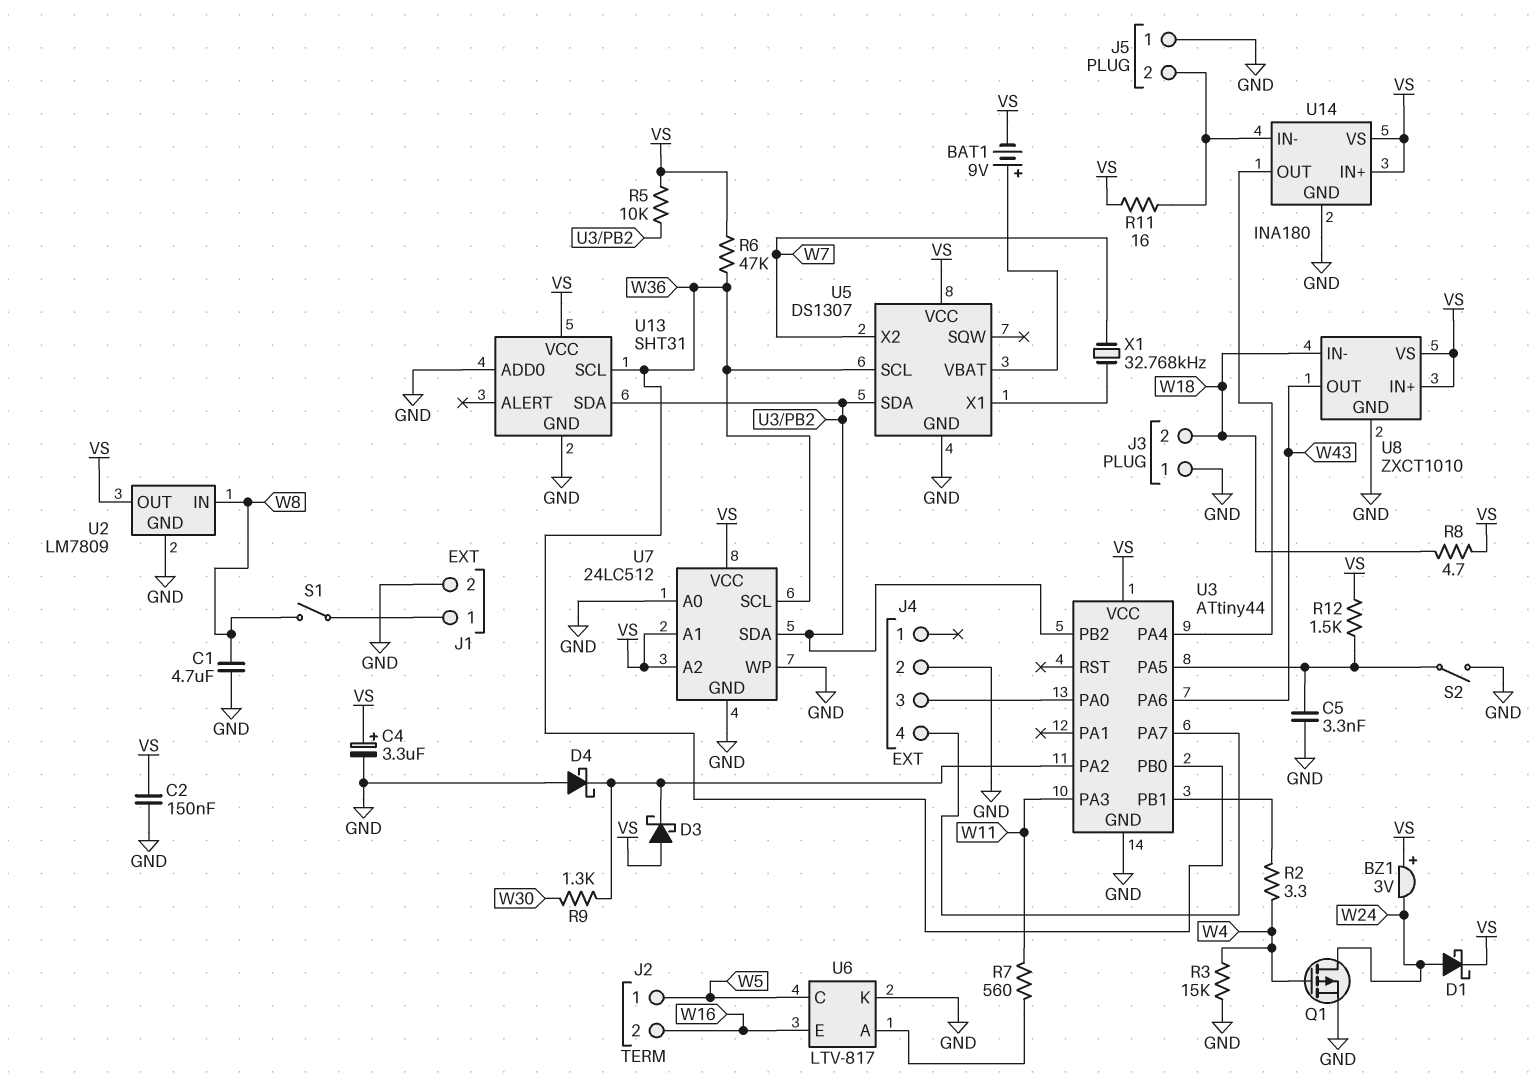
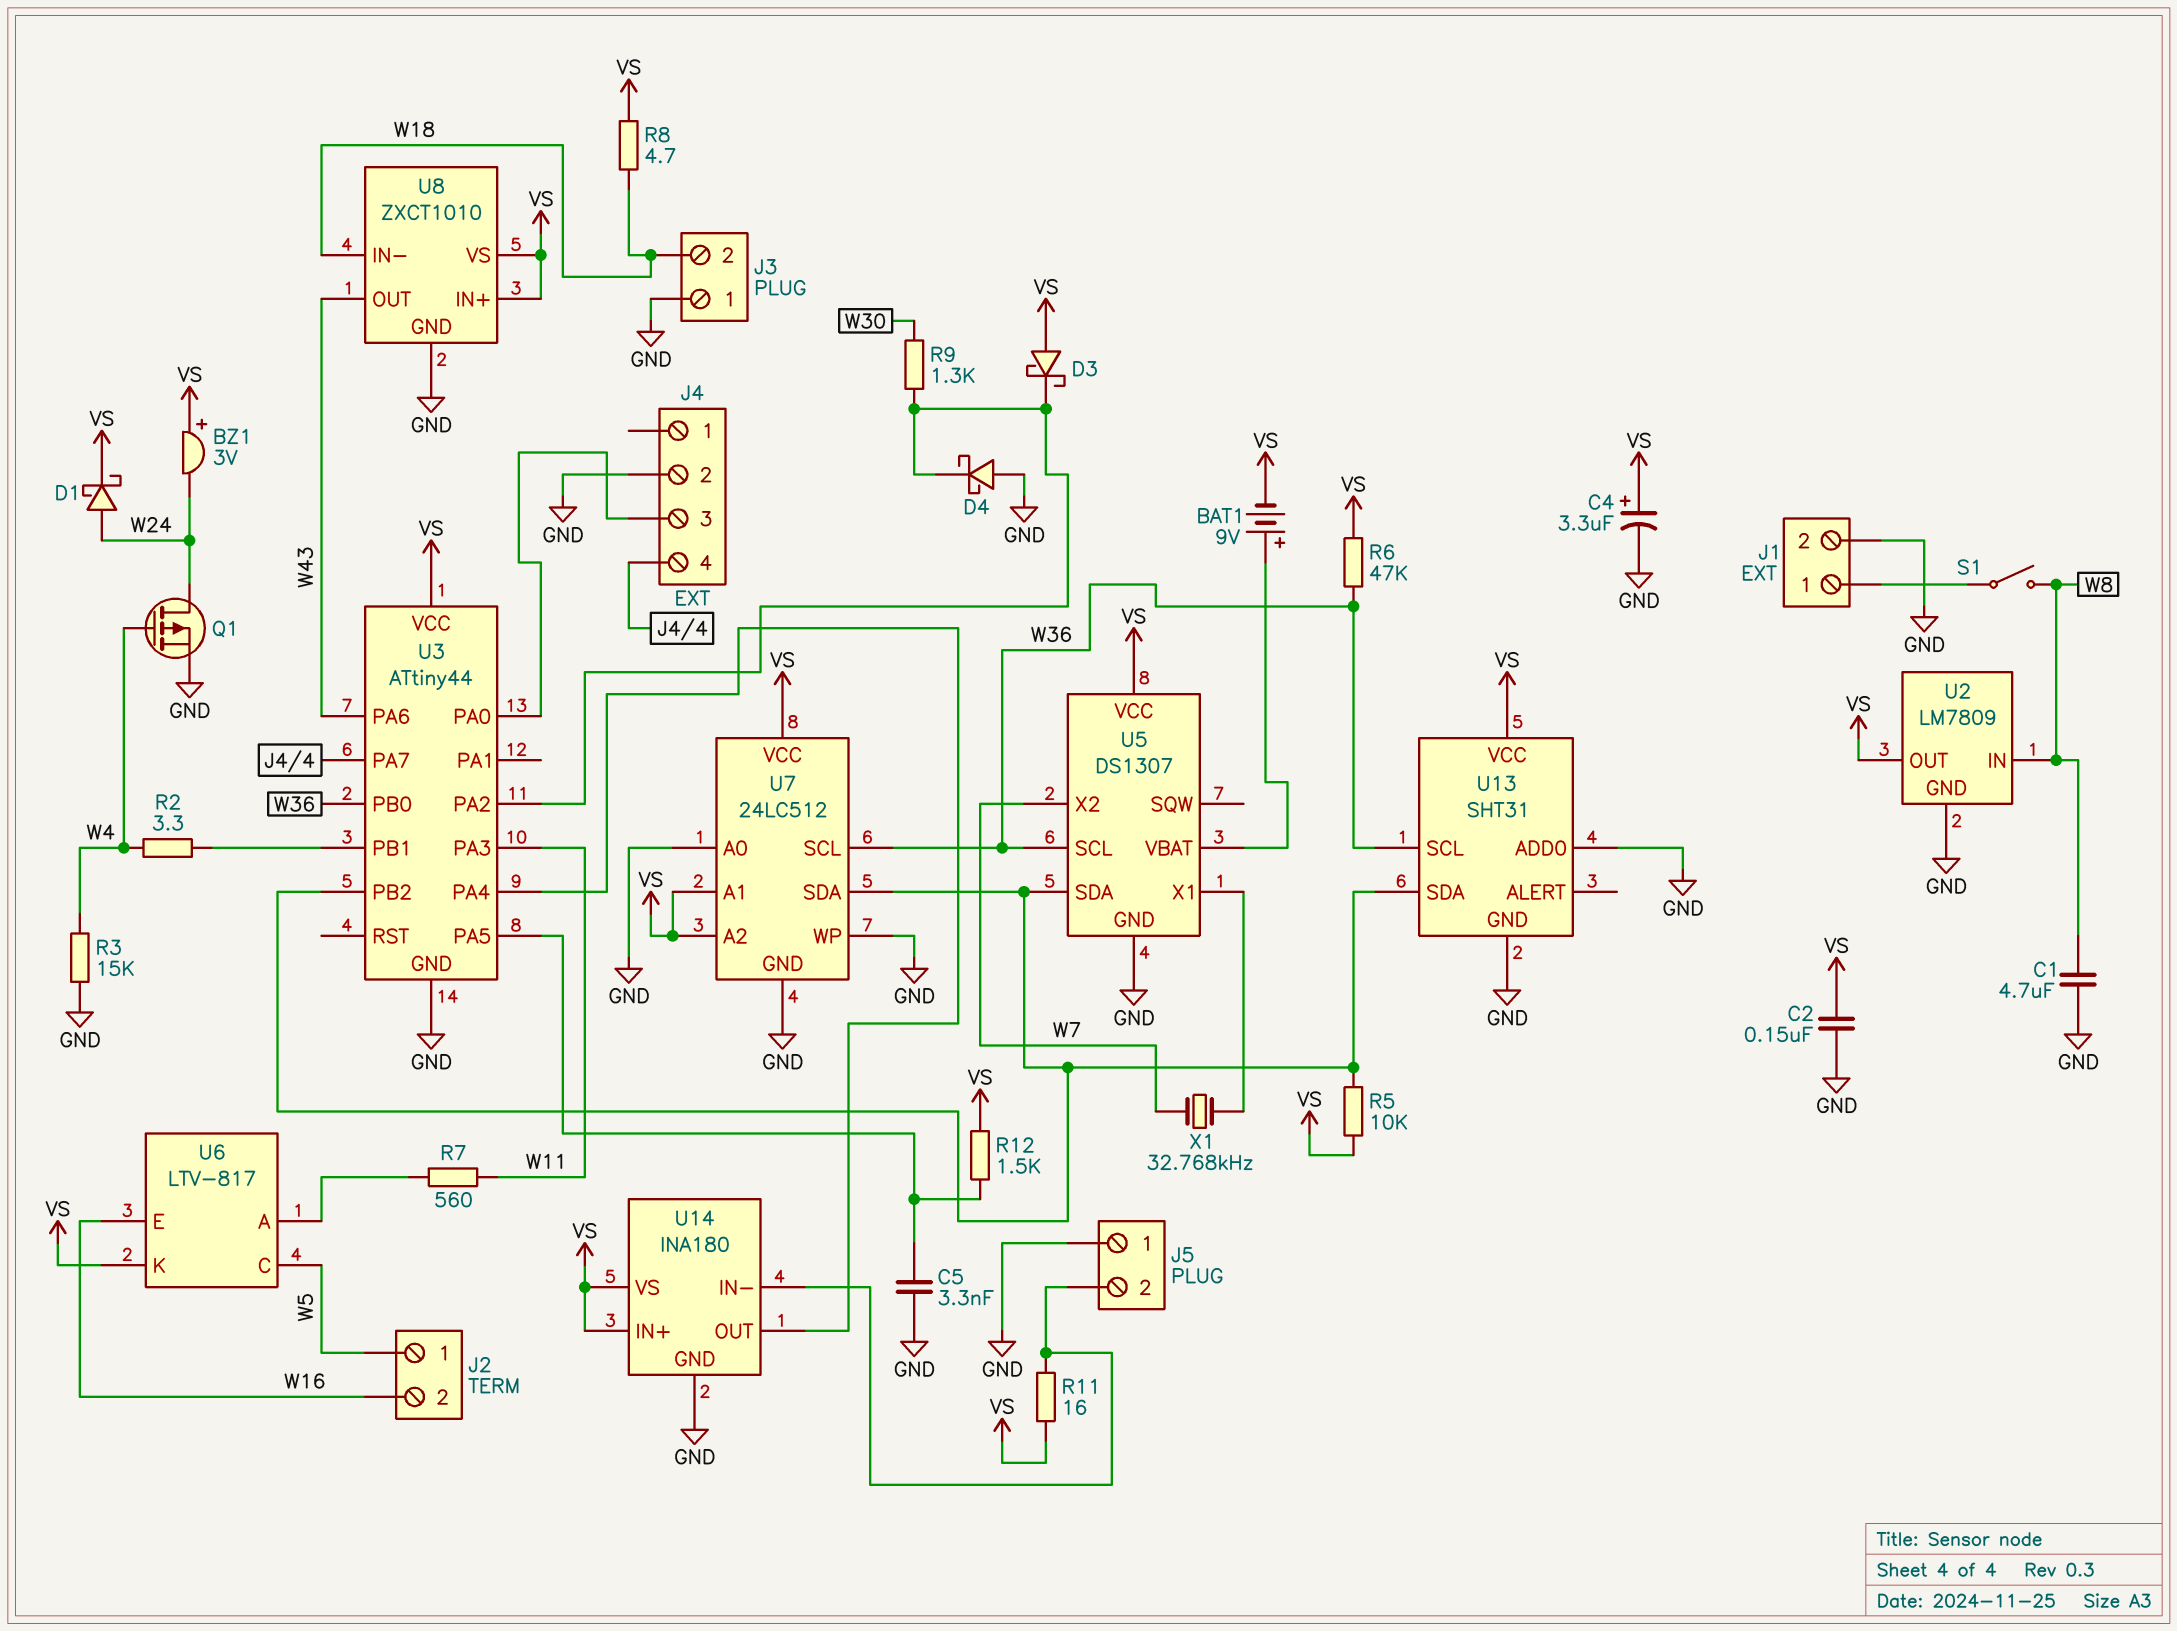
S2: switch (GND, U3/PA5) -> none
U6 pin K: GND -> VS

